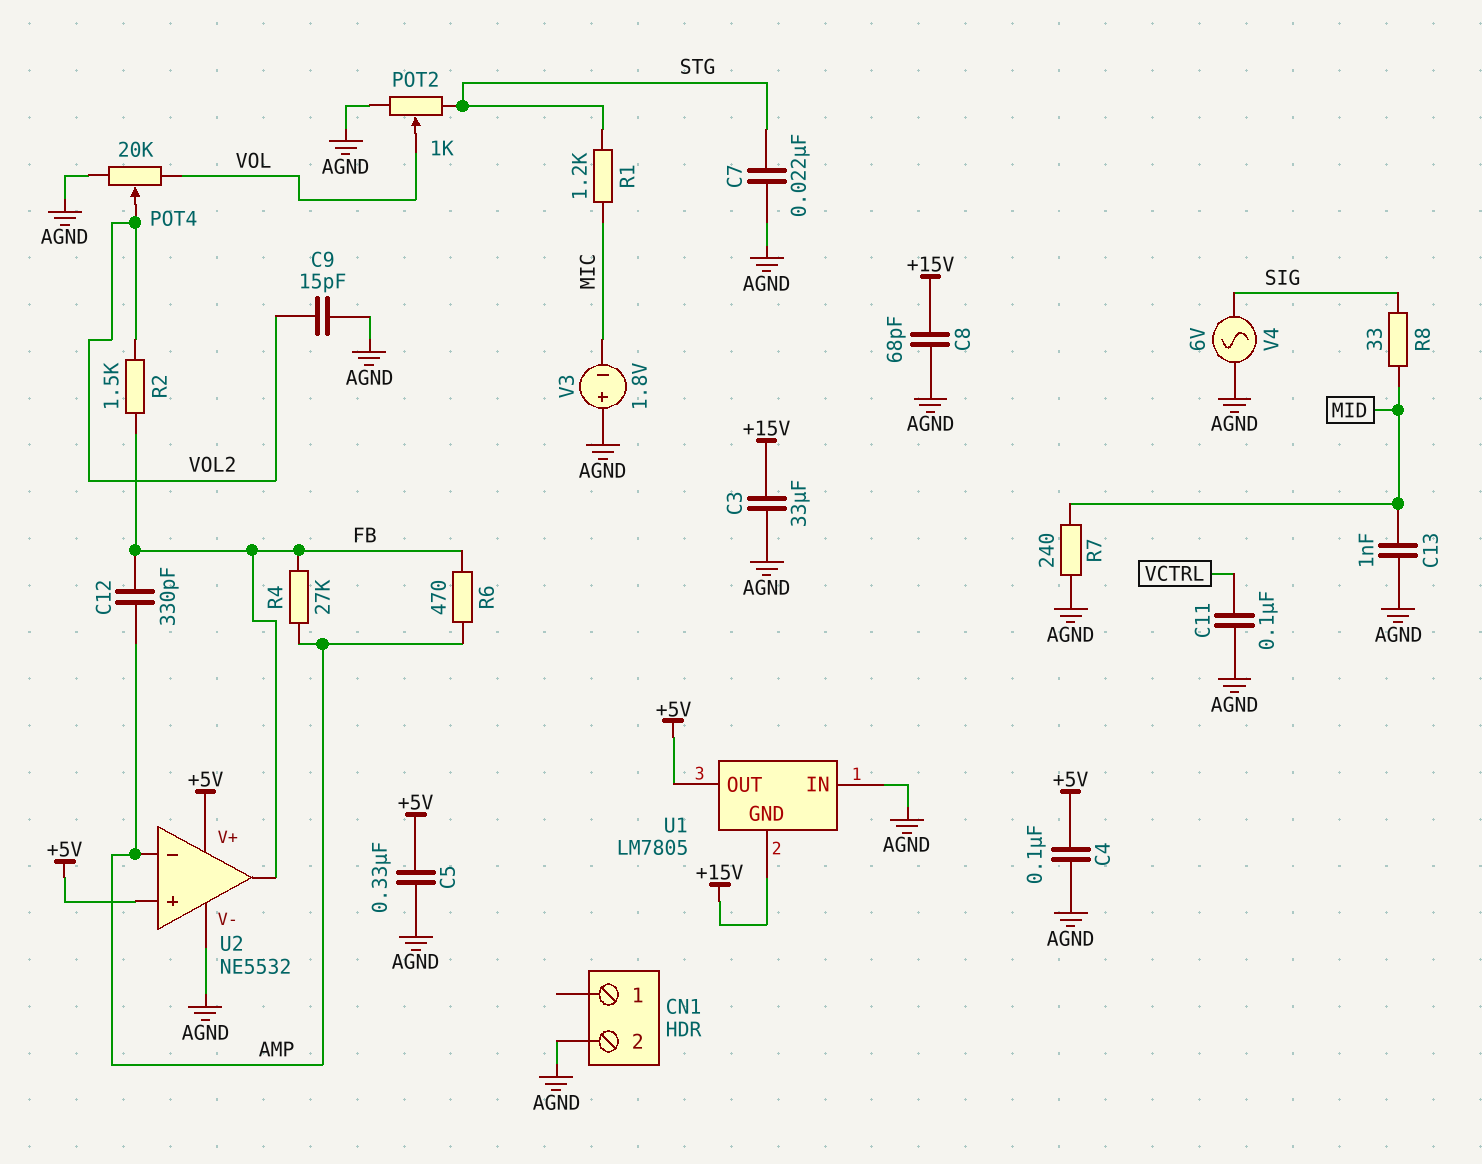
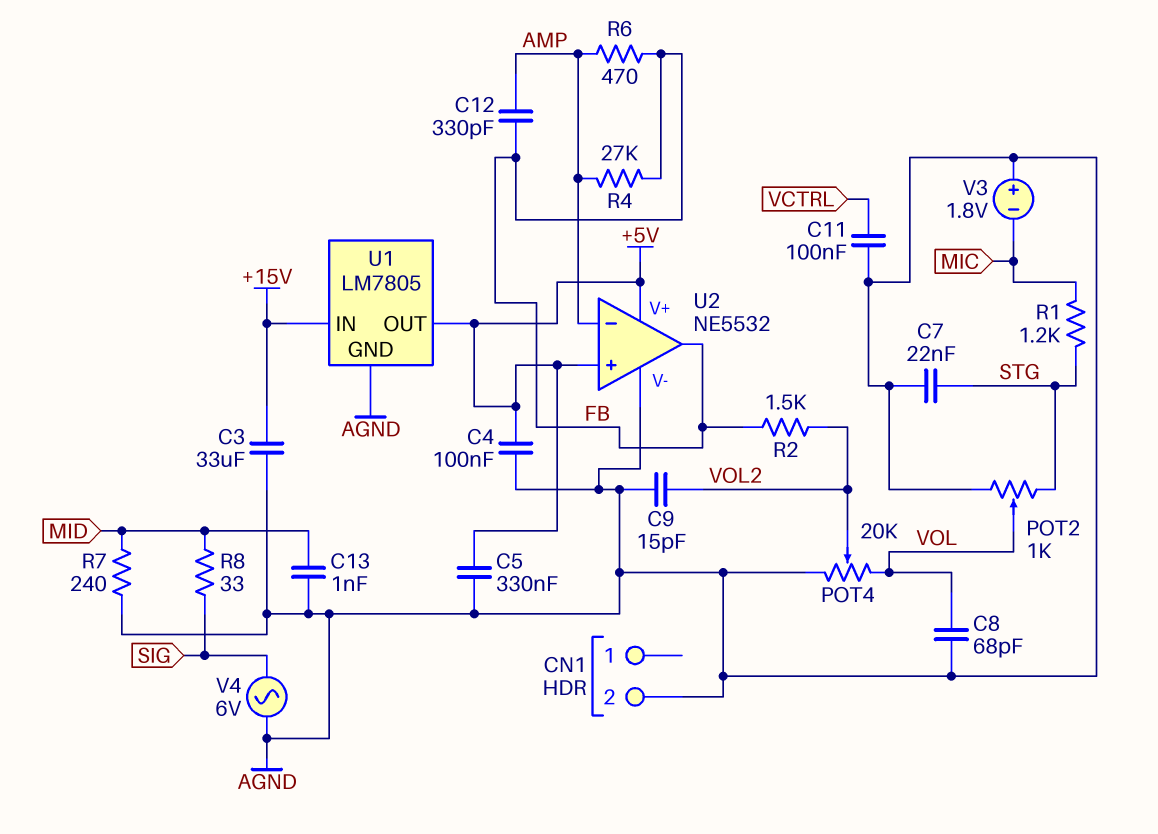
C8: 68pF (+15V, AGND) -> 68pF (AGND, VOL)
U1 pin GND: +15V -> AGND
U1 pin IN: AGND -> +15V

